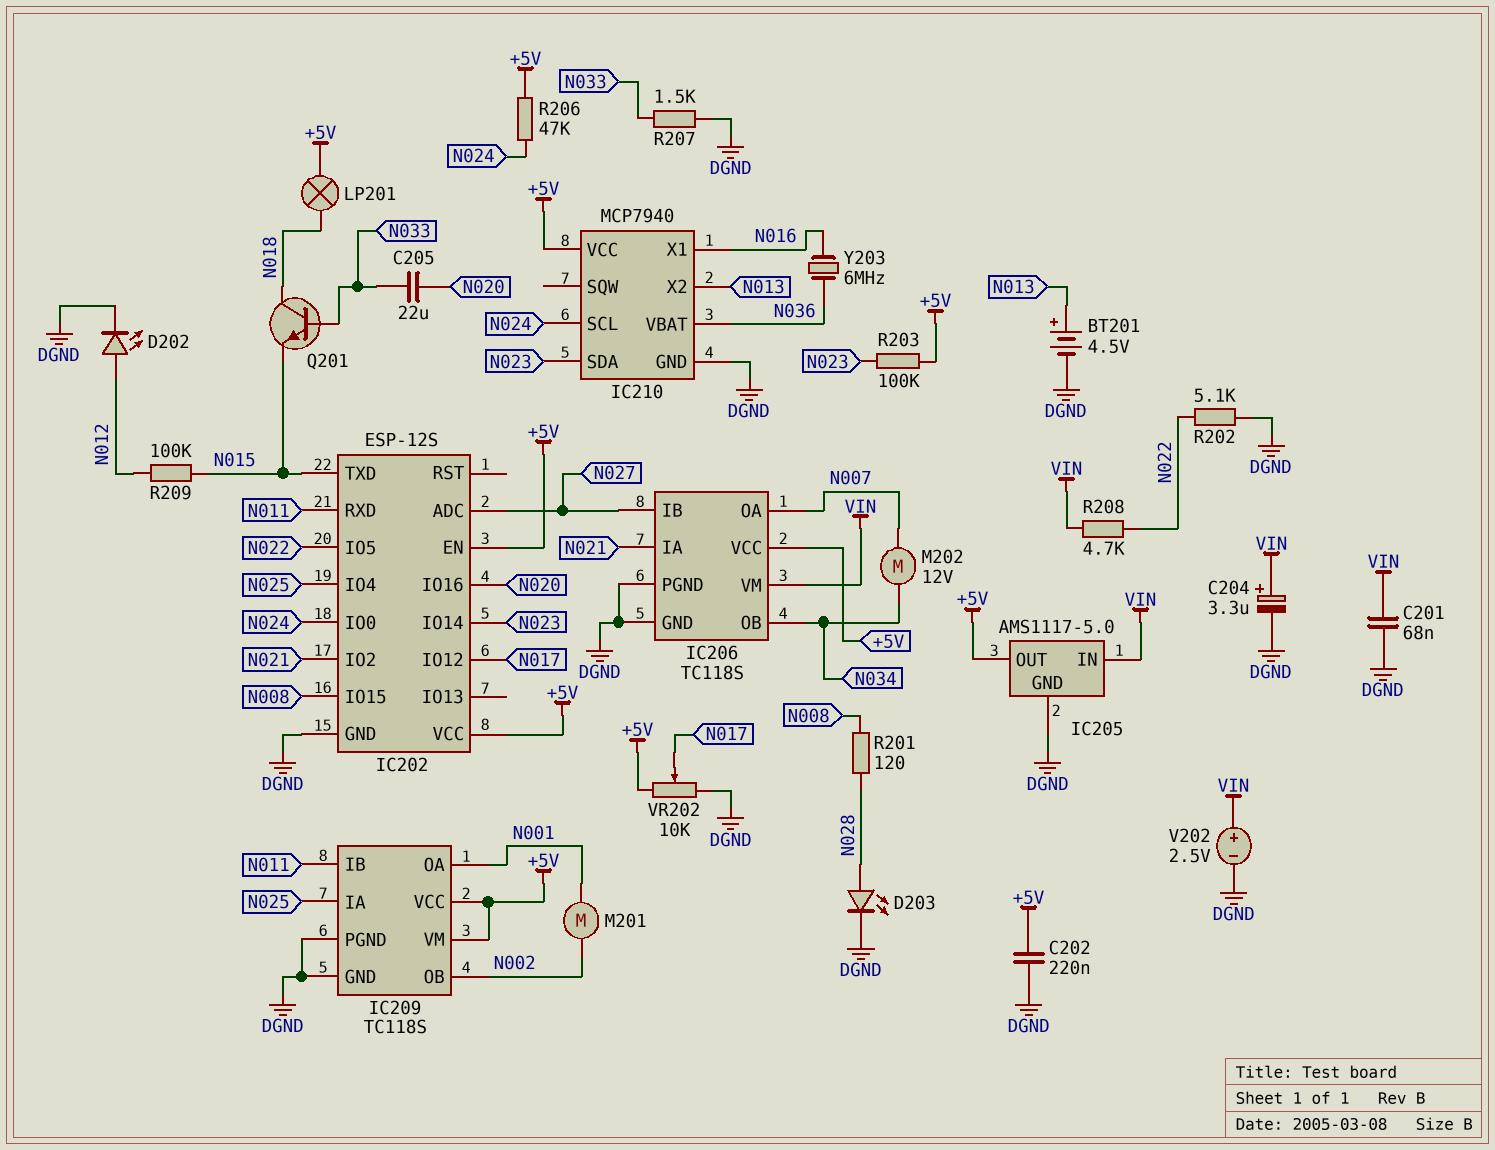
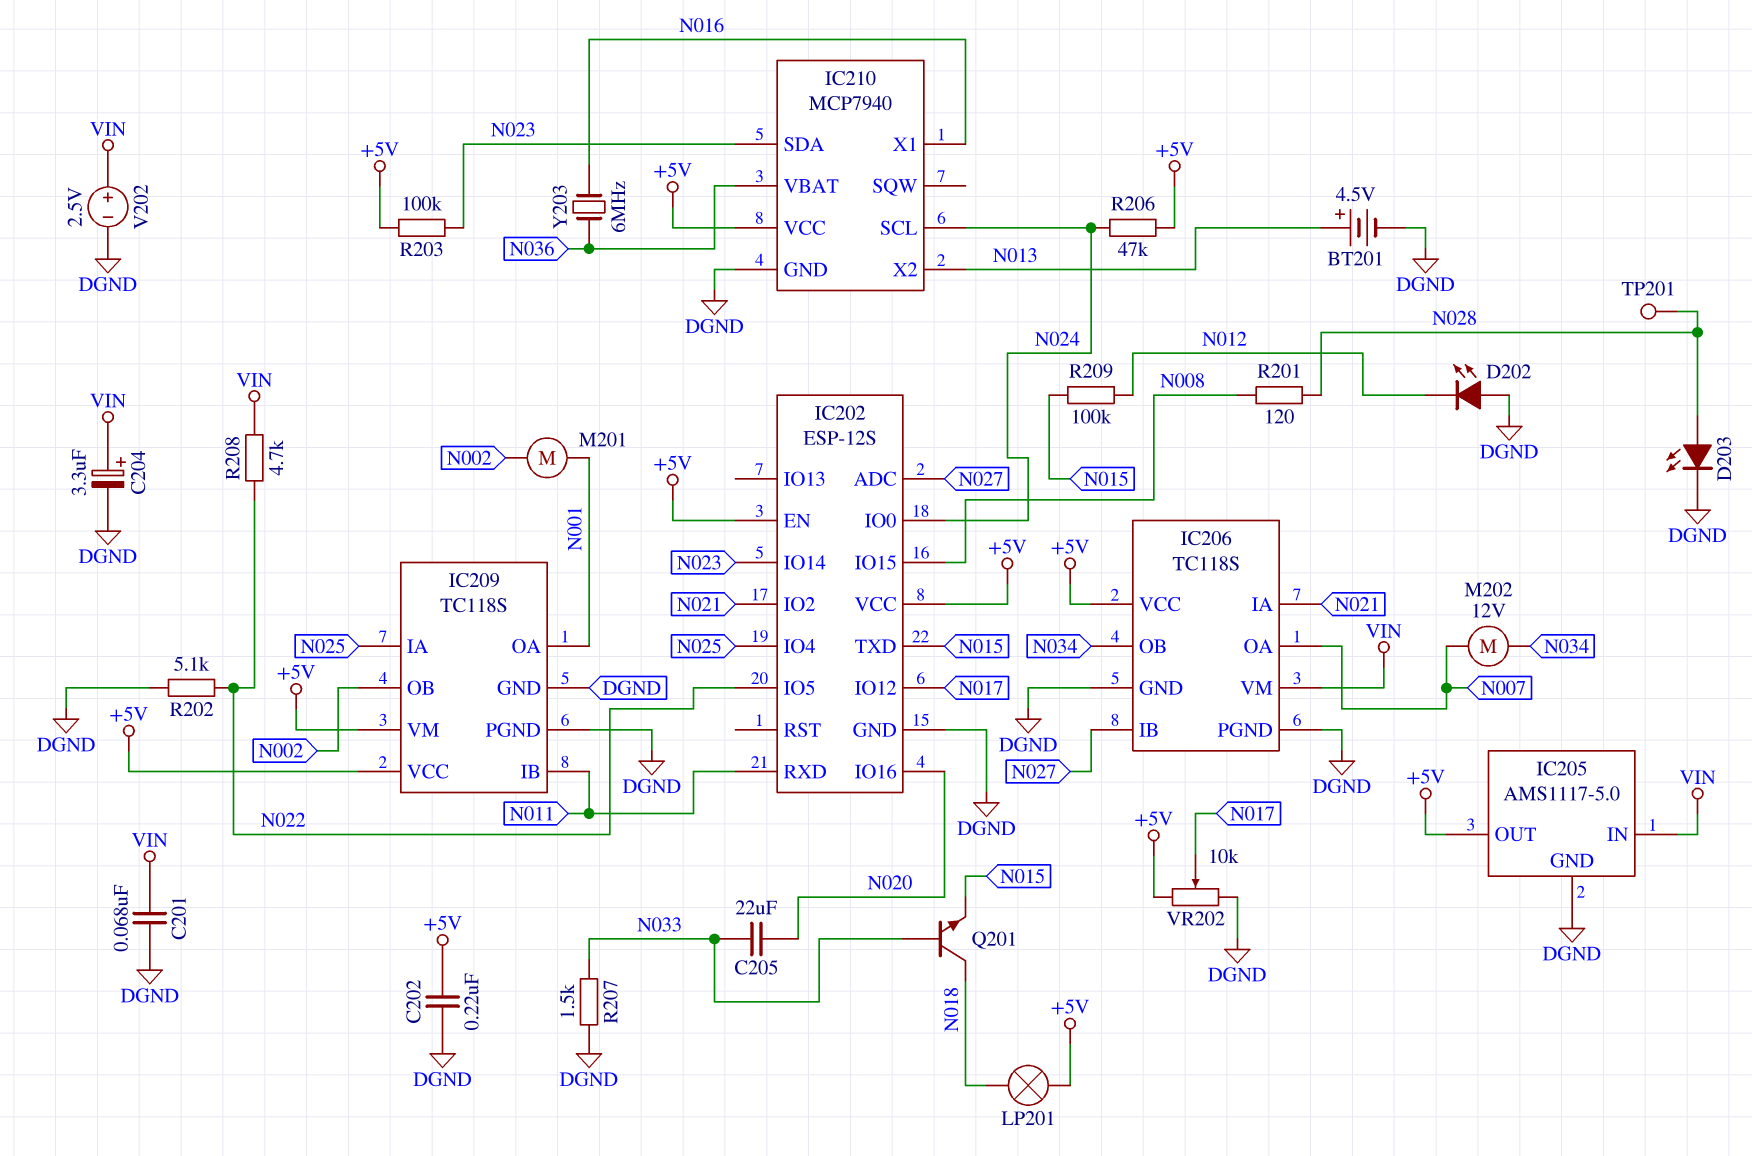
D202: LED (A N012, K DGND) -> LED (A DGND, K N012)
TP201: none -> test point (N028)

